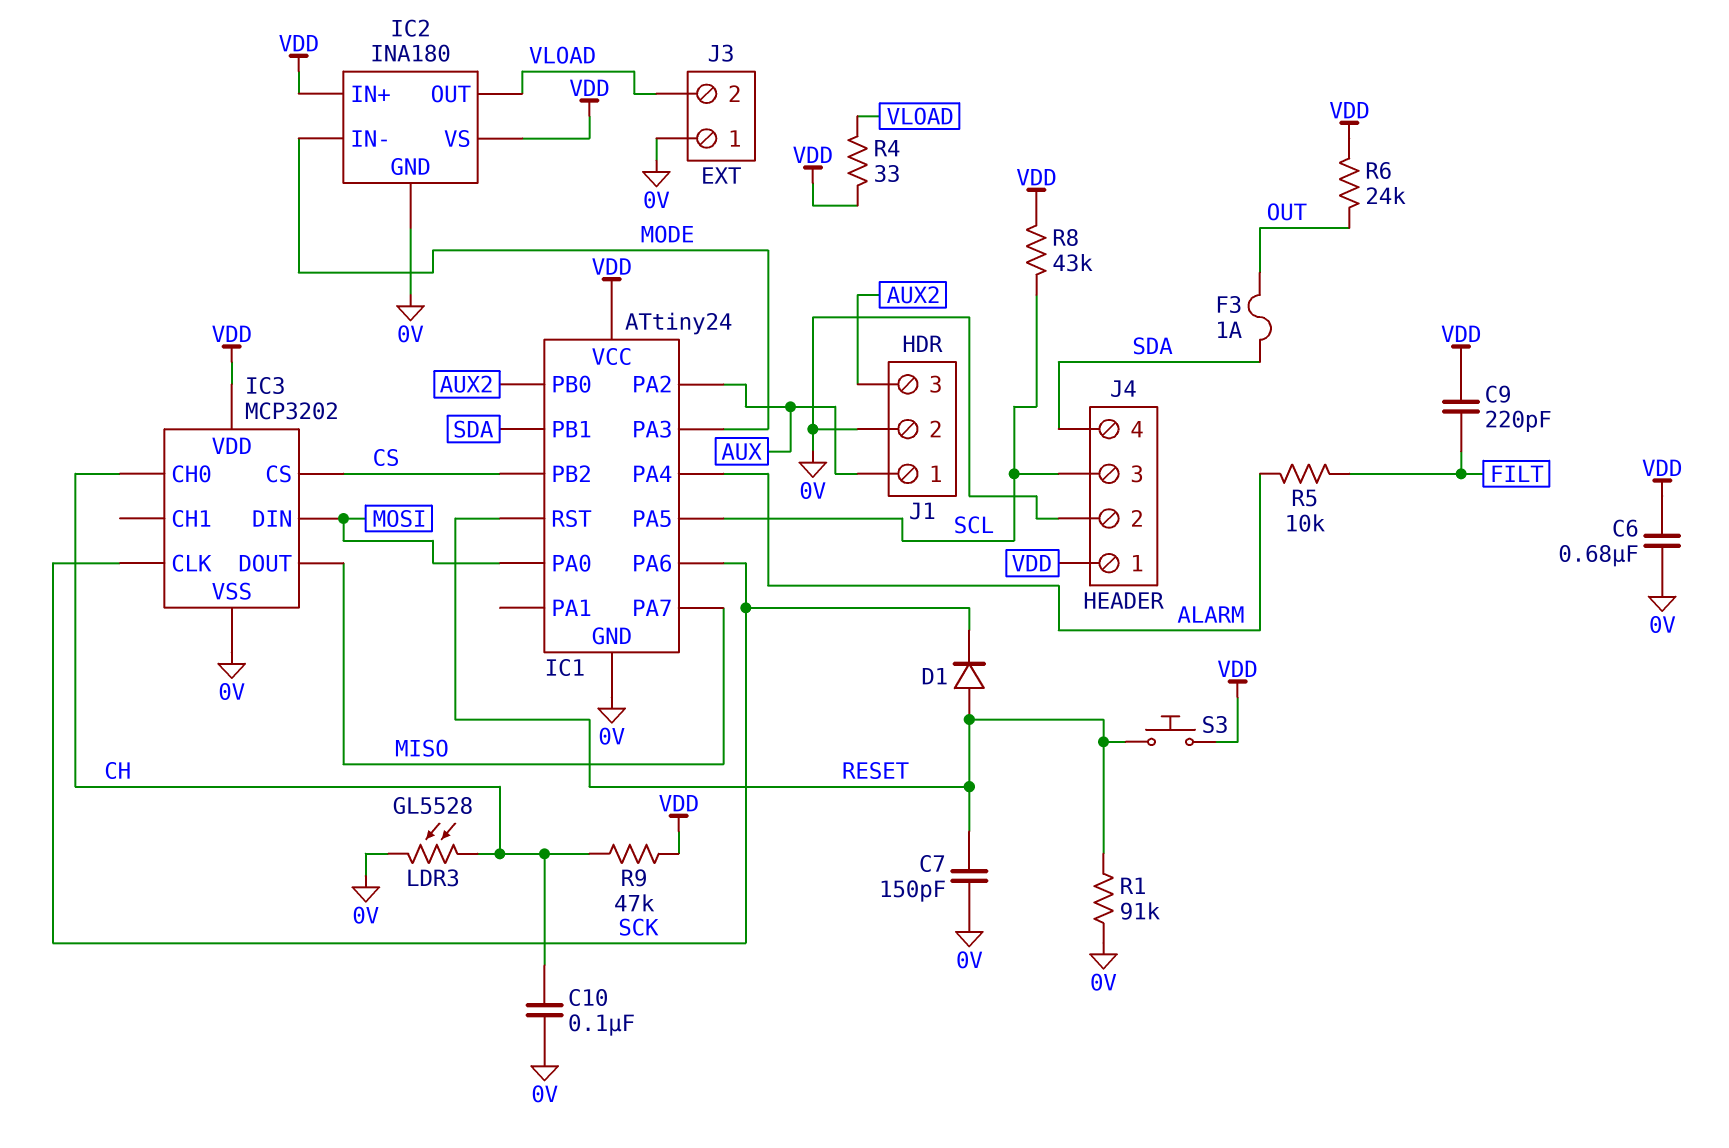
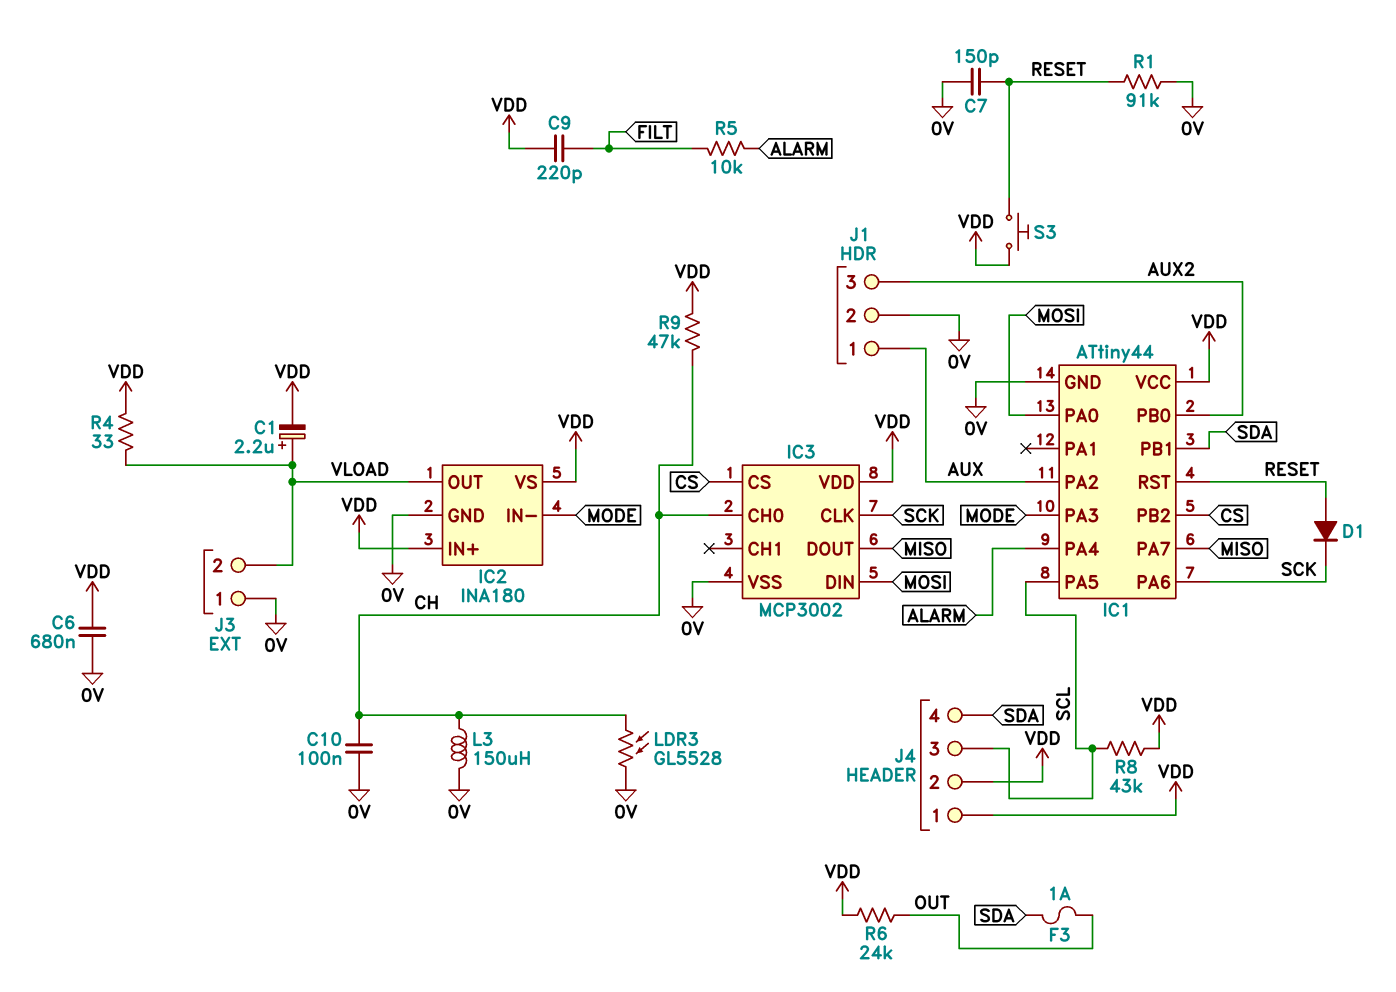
C1: none -> 2.2uF (plus VLOAD, minus VDD)
IC1: ATtiny24 -> ATtiny44
IC3: MCP3202 -> MCP3002
J4 pin 2: 0V -> VDD
L3: none -> 150uH (0V, CH)

